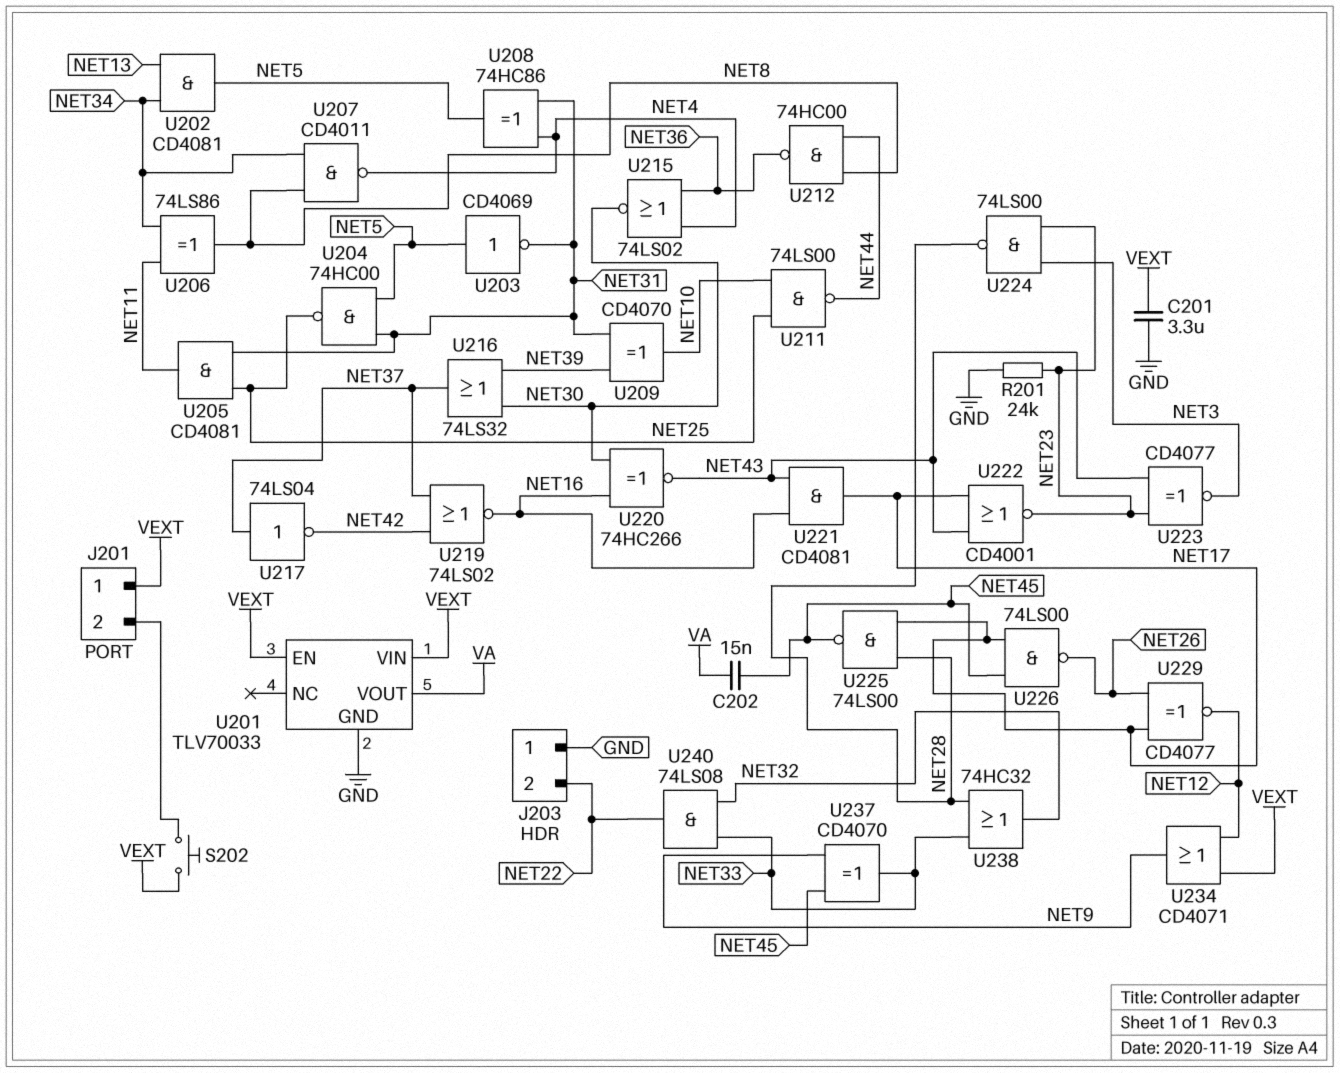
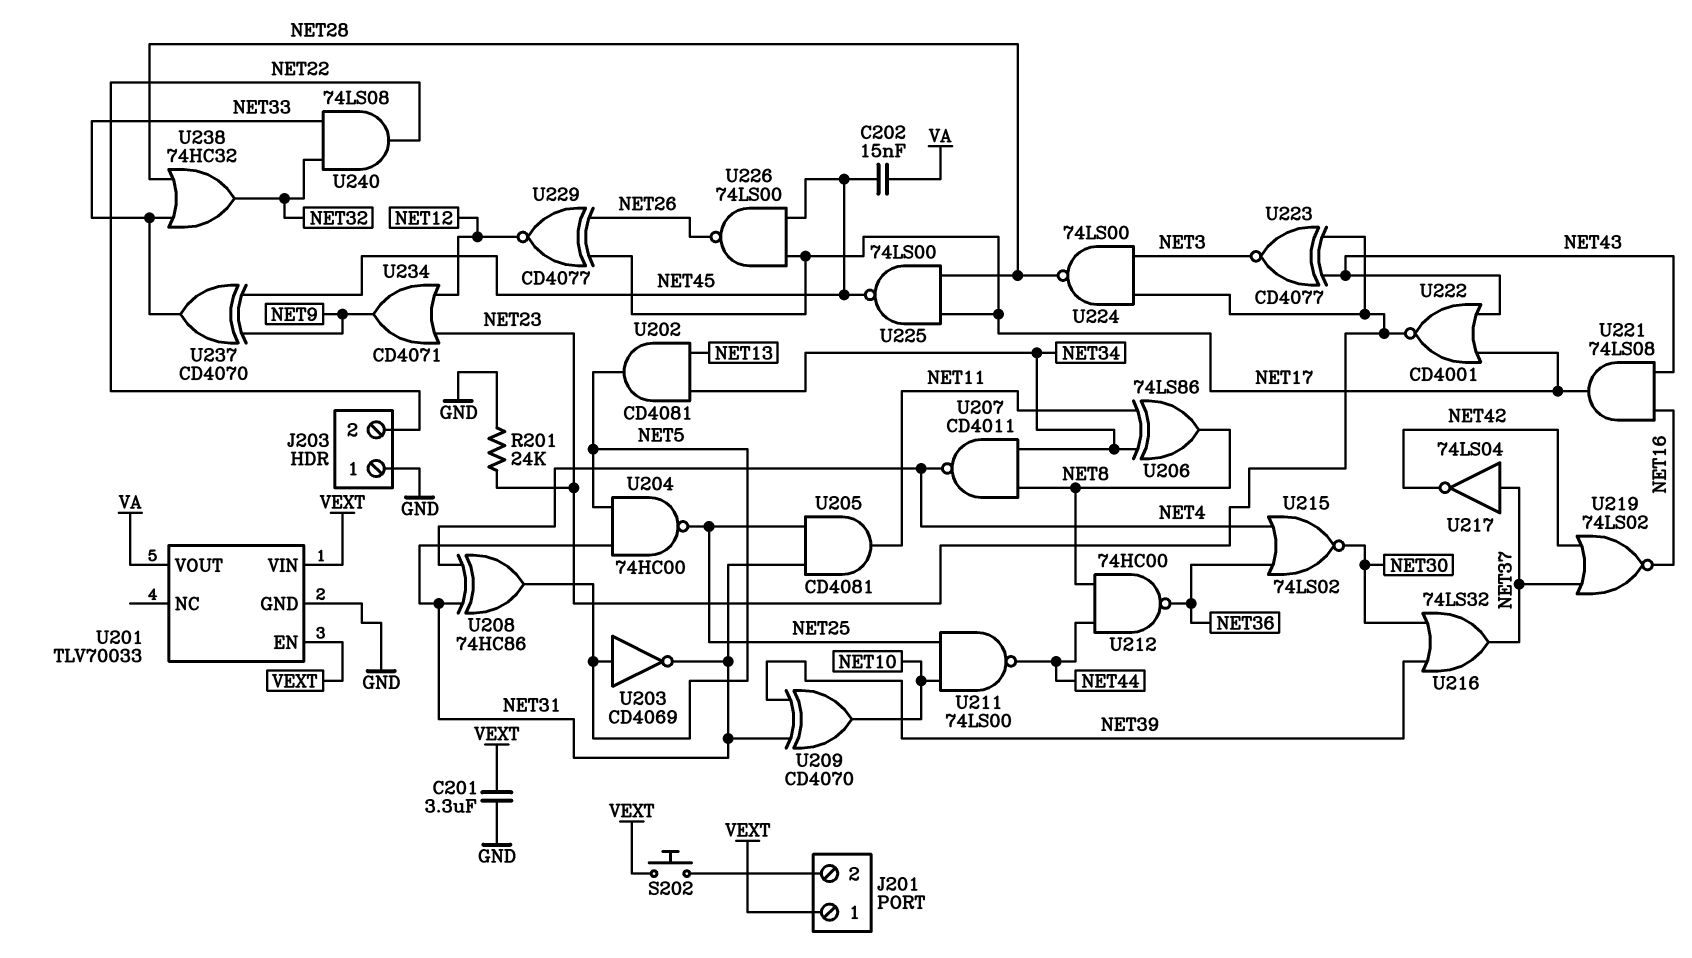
U220: XNOR 74HC266 (in NET16, in NET30, out NET43) -> none
U221: AND CD4081 (in NET16, in NET43, out NET17) -> AND 74LS08 (in NET16, in NET43, out NET17)
U234: OR CD4071 (in NET12, in VEXT, out NET9) -> OR CD4071 (in NET12, in NET23, out NET9)

